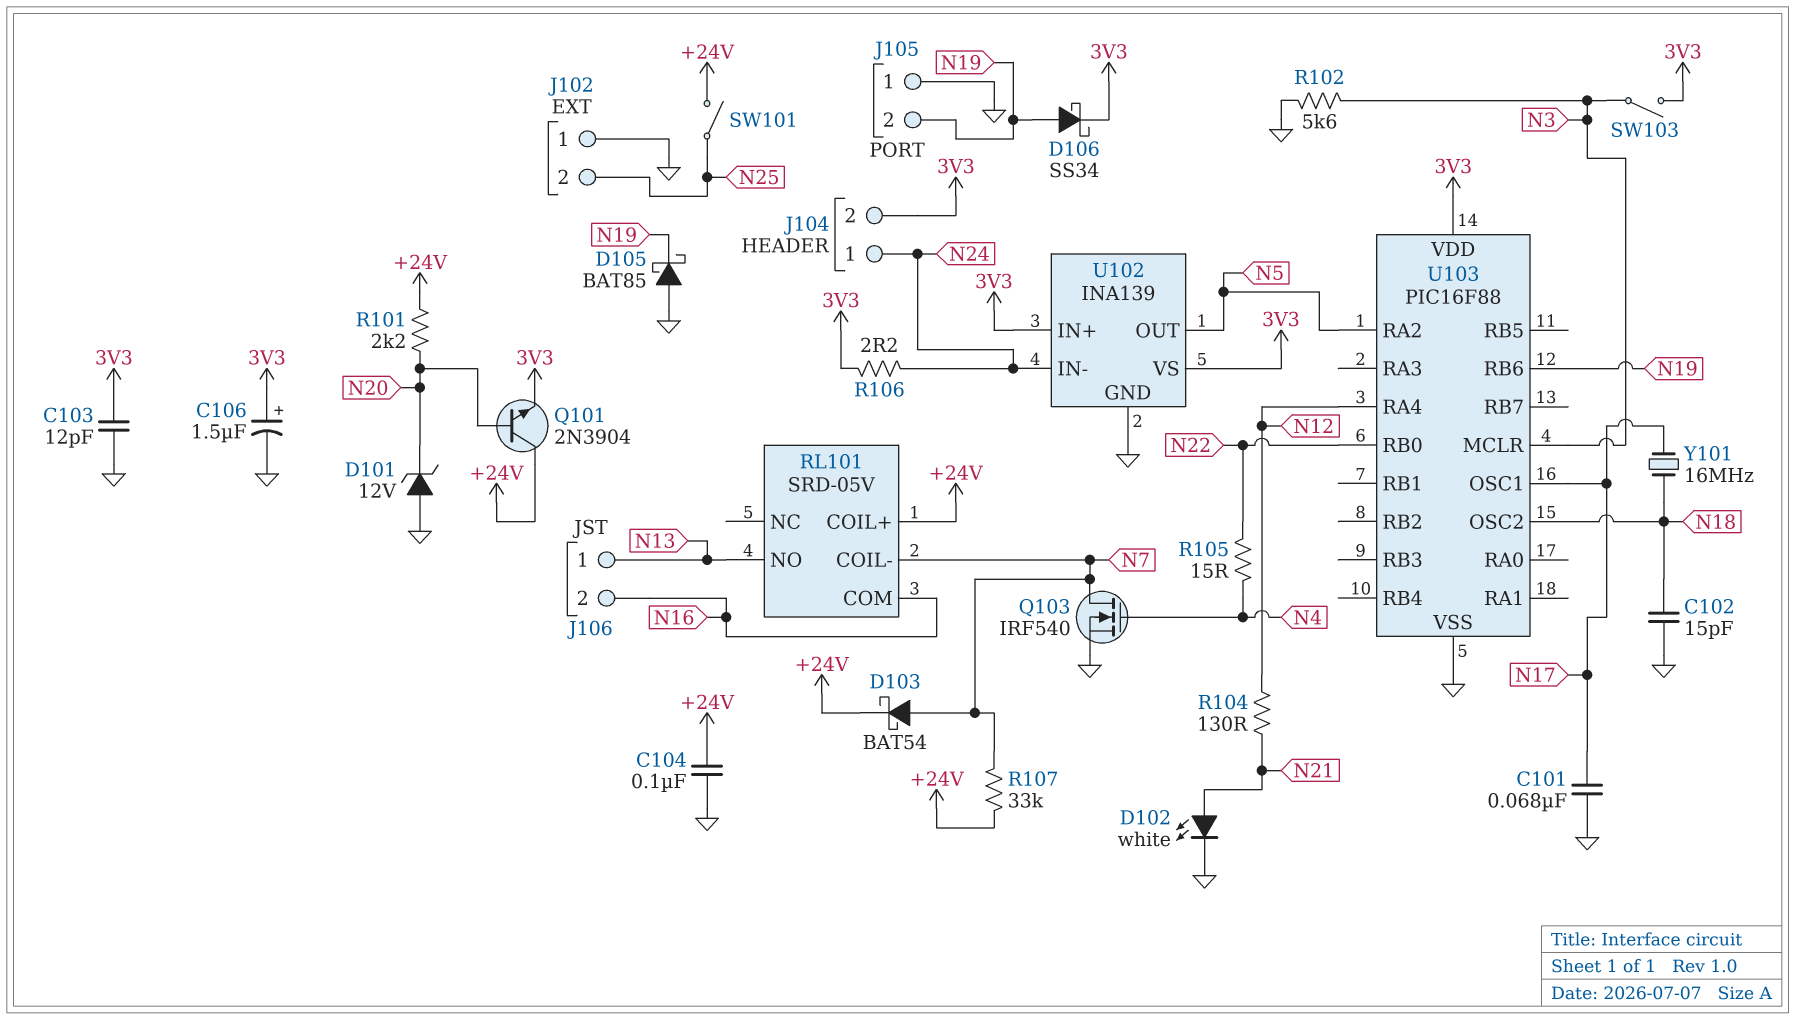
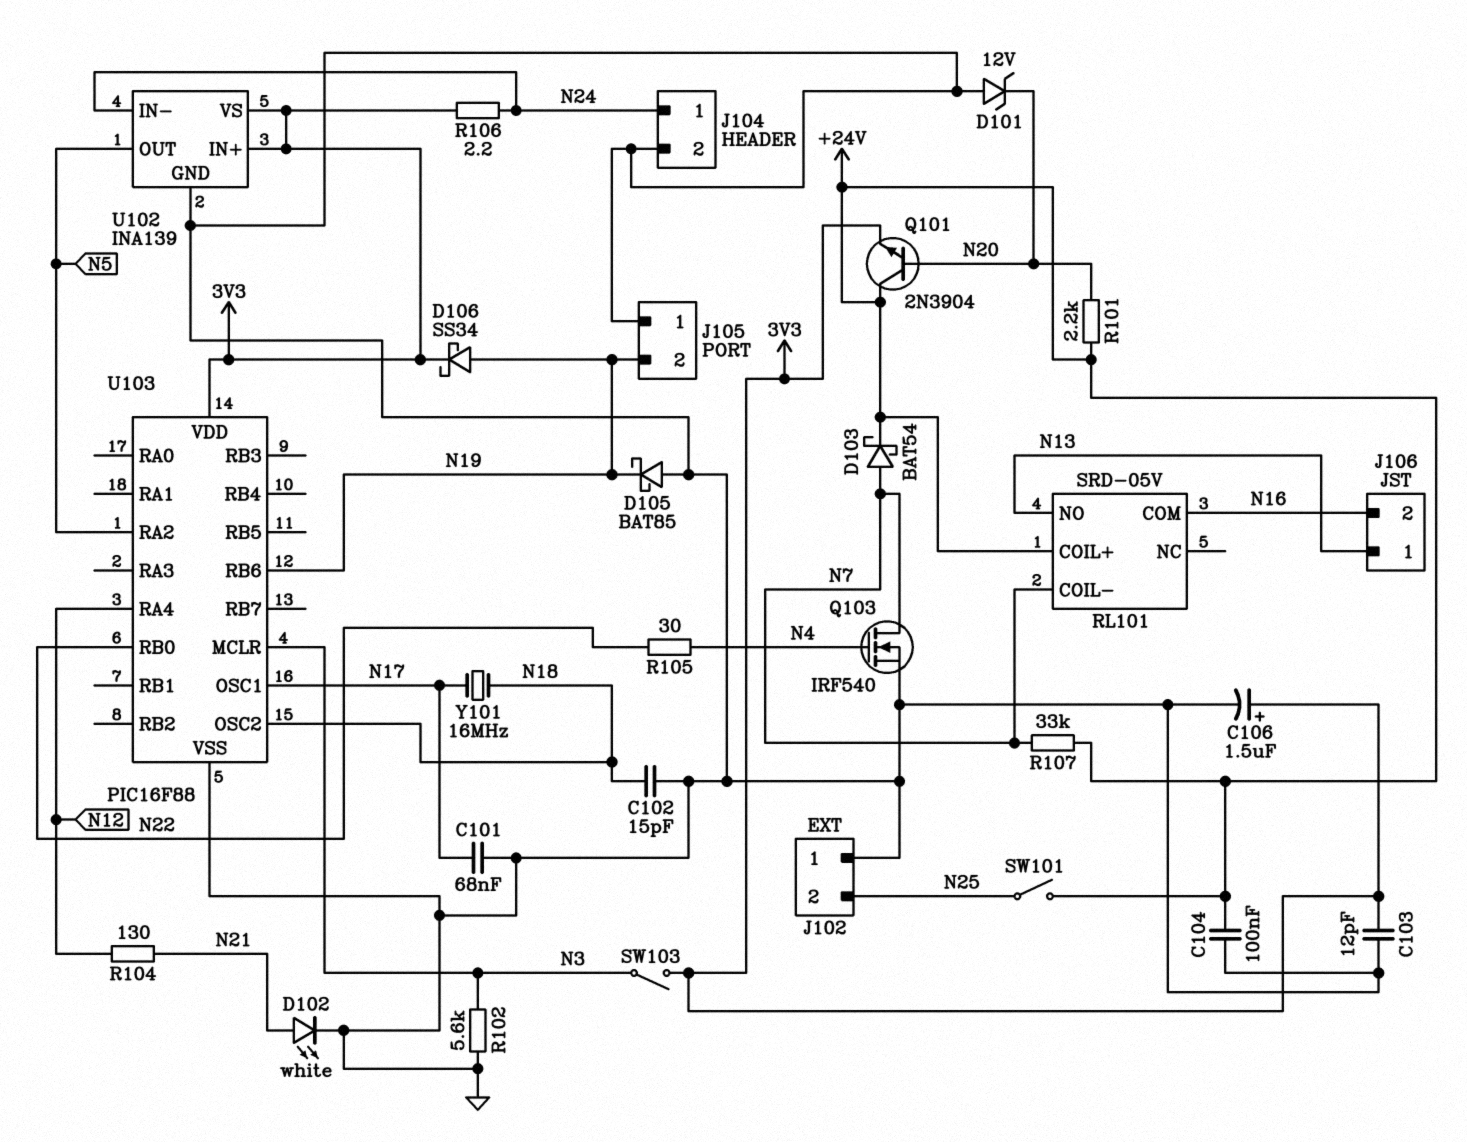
J104 pin 2: 3V3 -> GND
R105: 15 (N4, N22) -> 30 (N4, N22)

